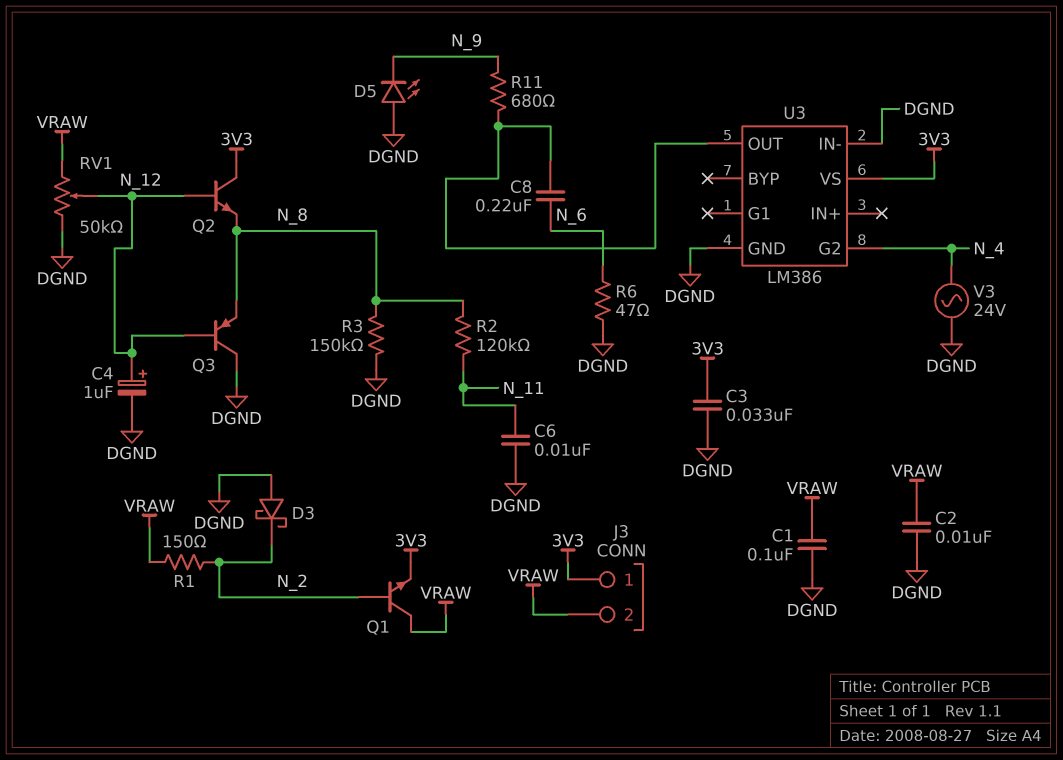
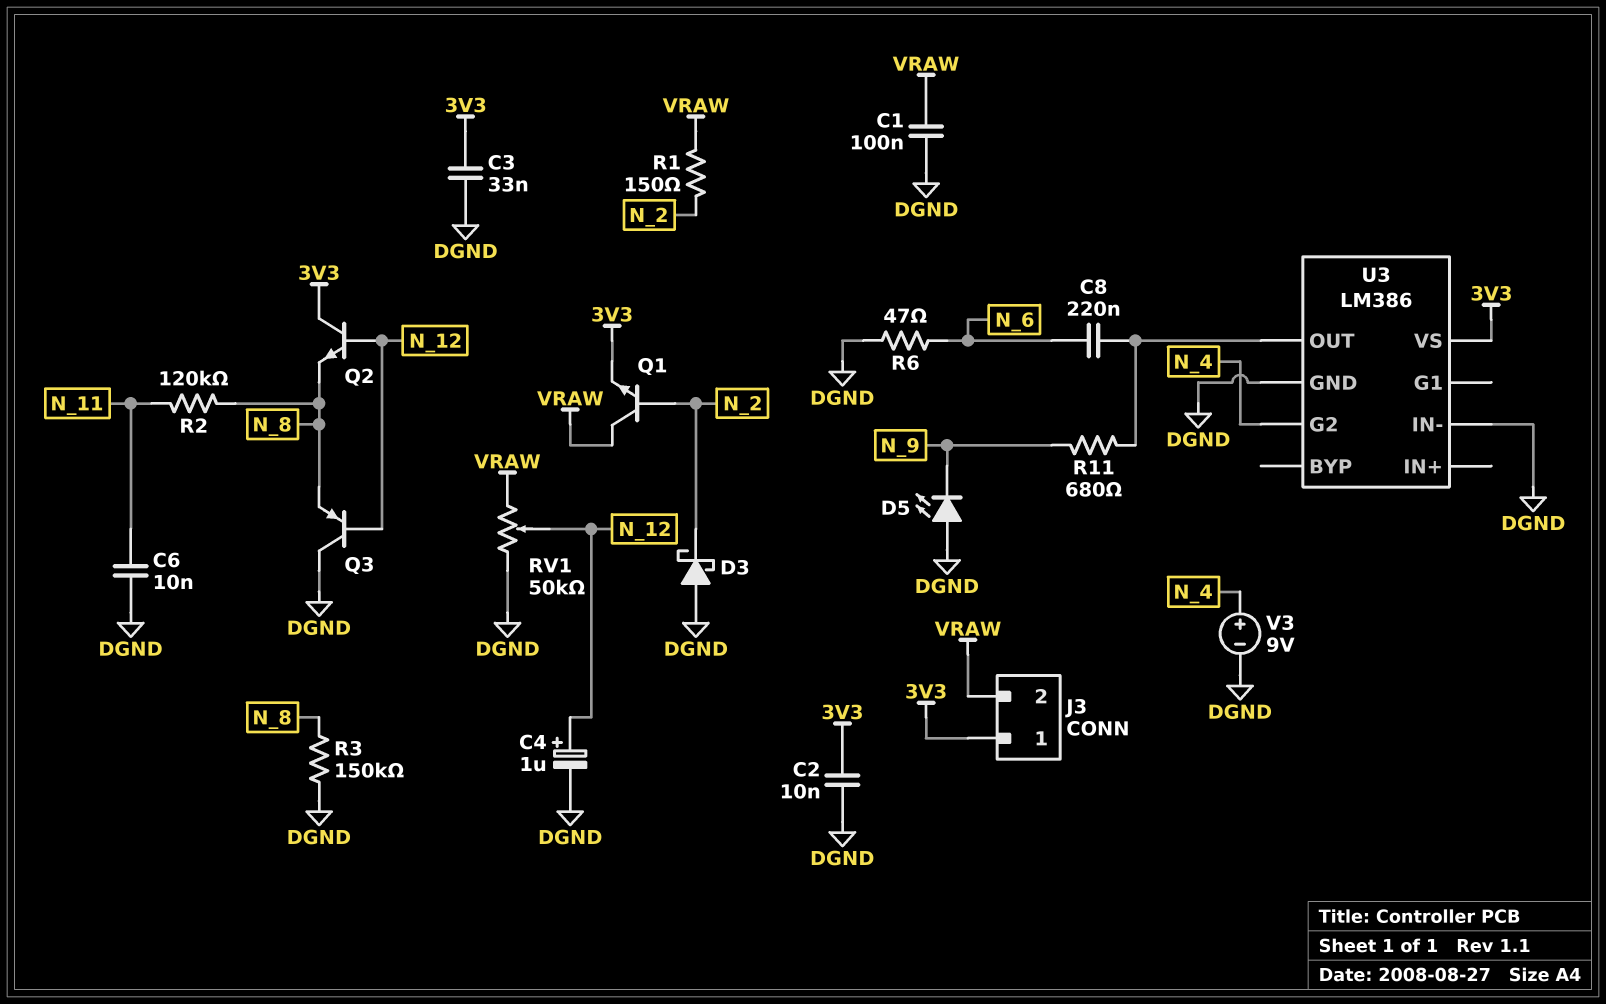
C2: 10nF (DGND, VRAW) -> 10nF (3V3, DGND)
V3: AC 24V (DGND, N_4) -> 9V (plus N_4, minus DGND)

